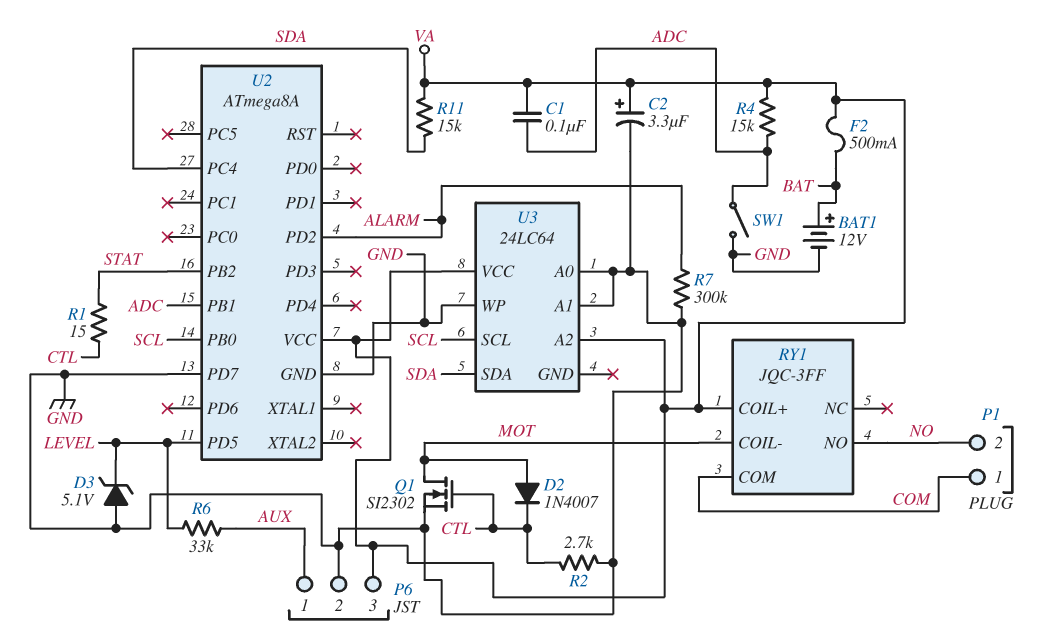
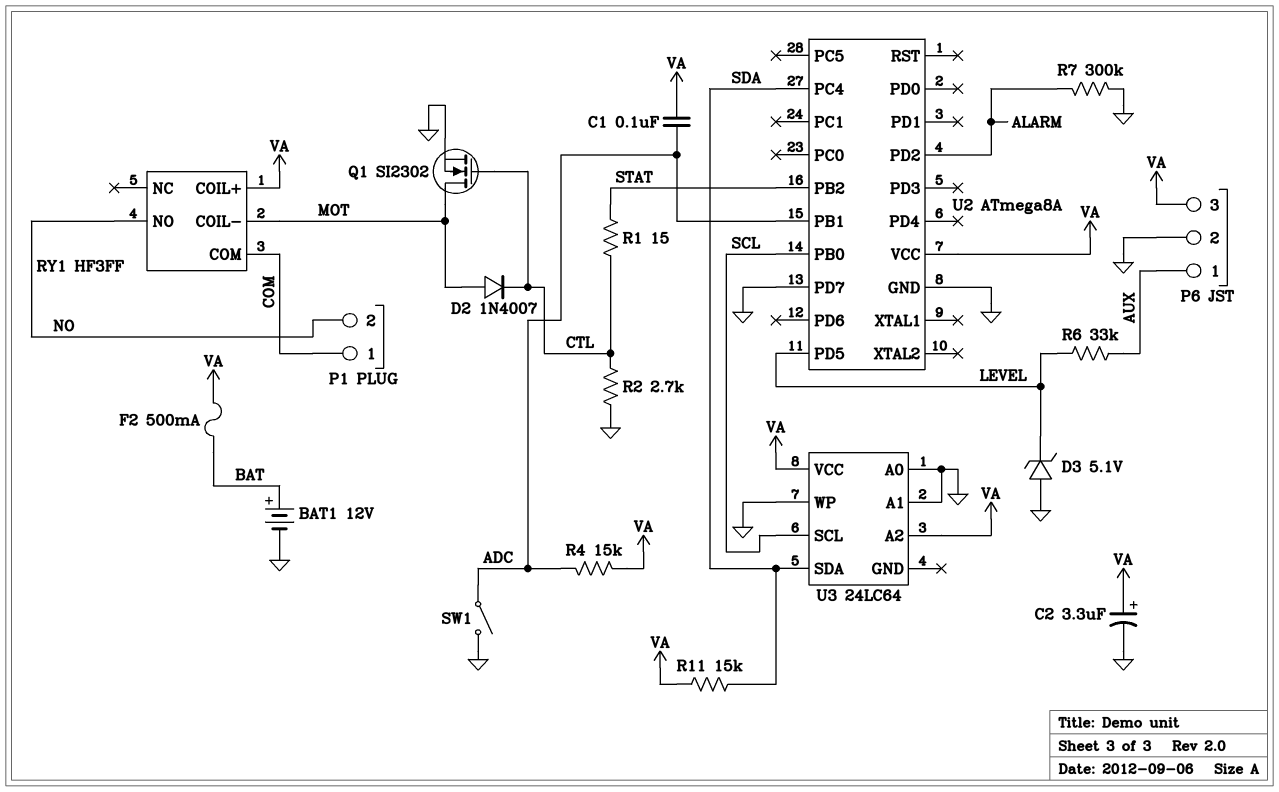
RY1: JQC-3FF -> HF3FF

